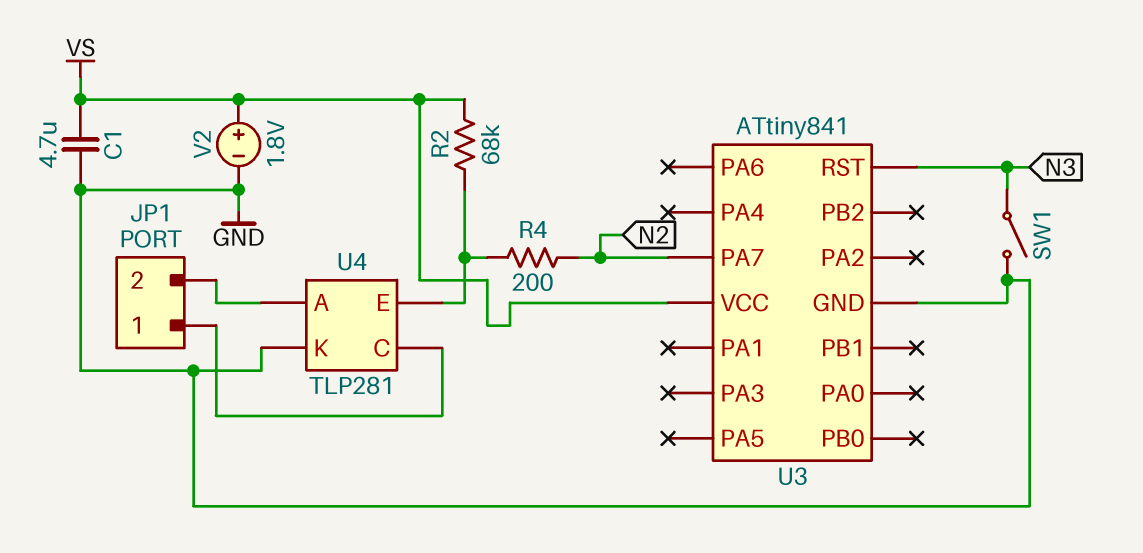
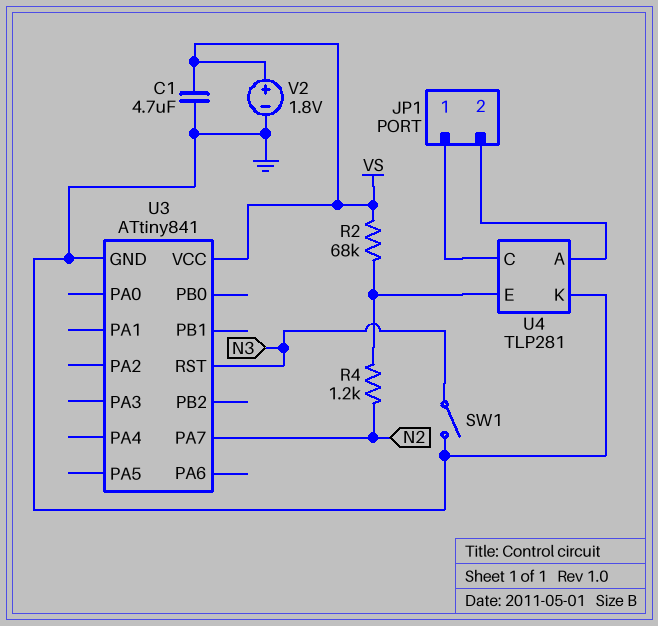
R4: 200 (N2, U4/E) -> 1.2k (N2, U4/E)

